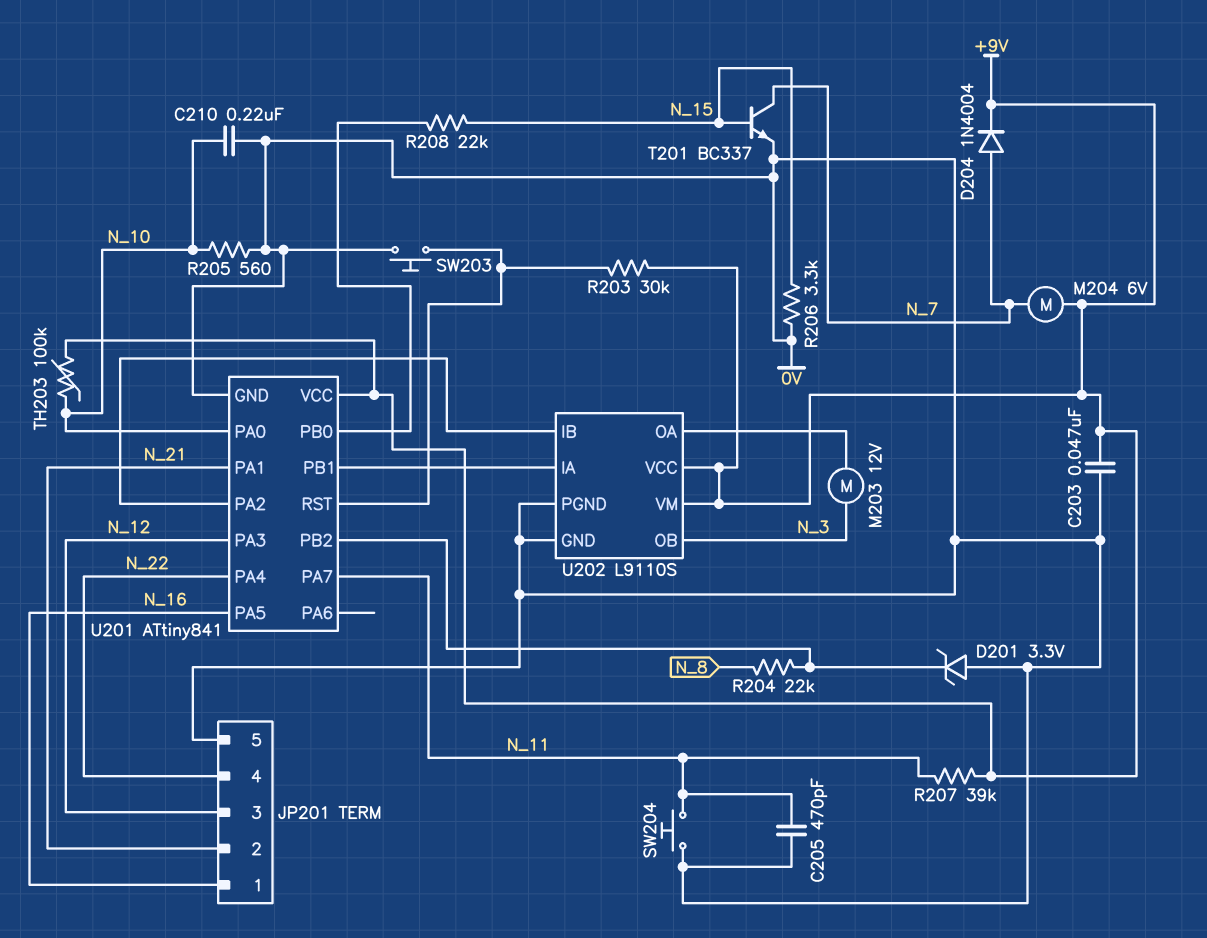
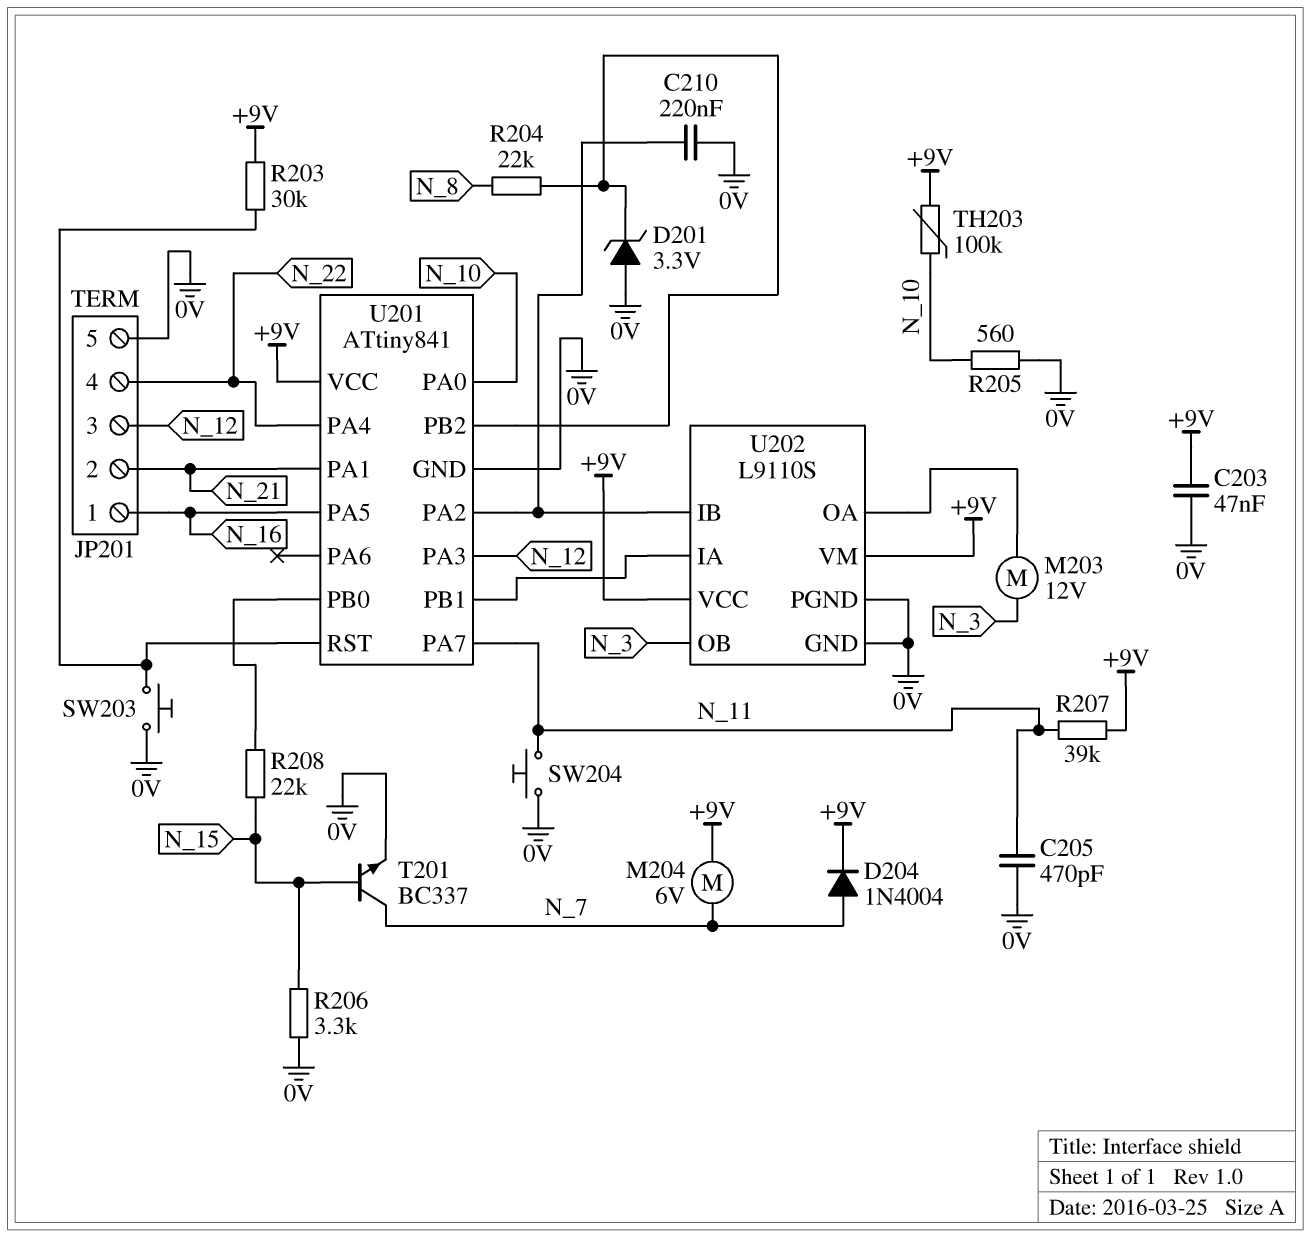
C210: 220nF (0V, N_10) -> 220nF (0V, U201/PA2)

